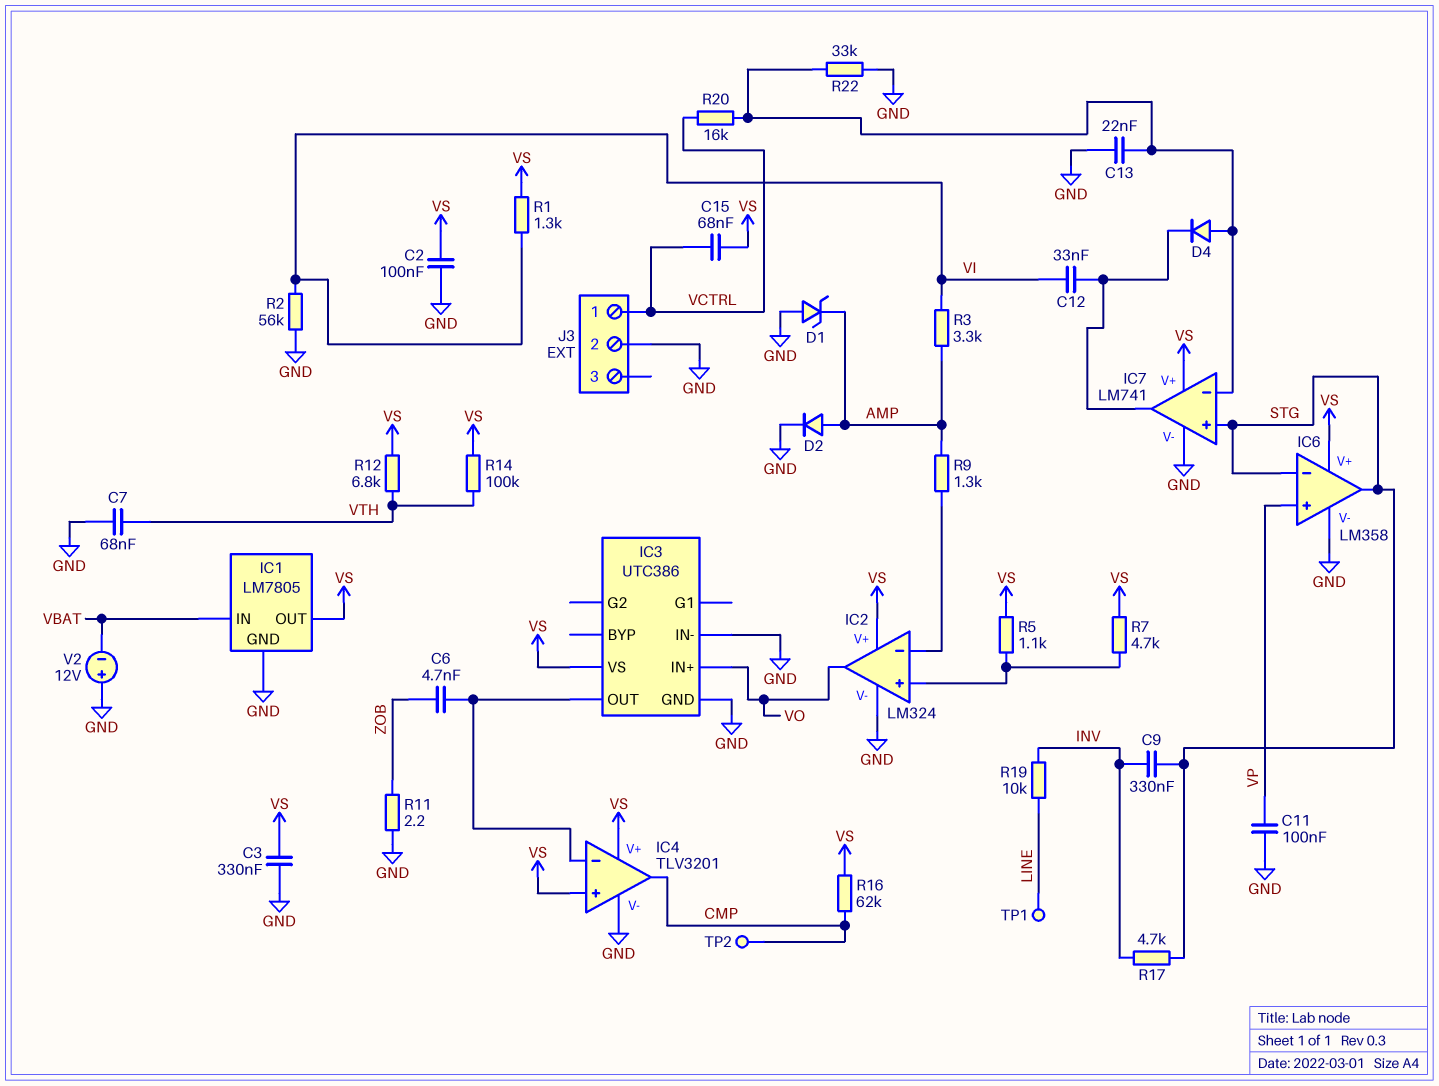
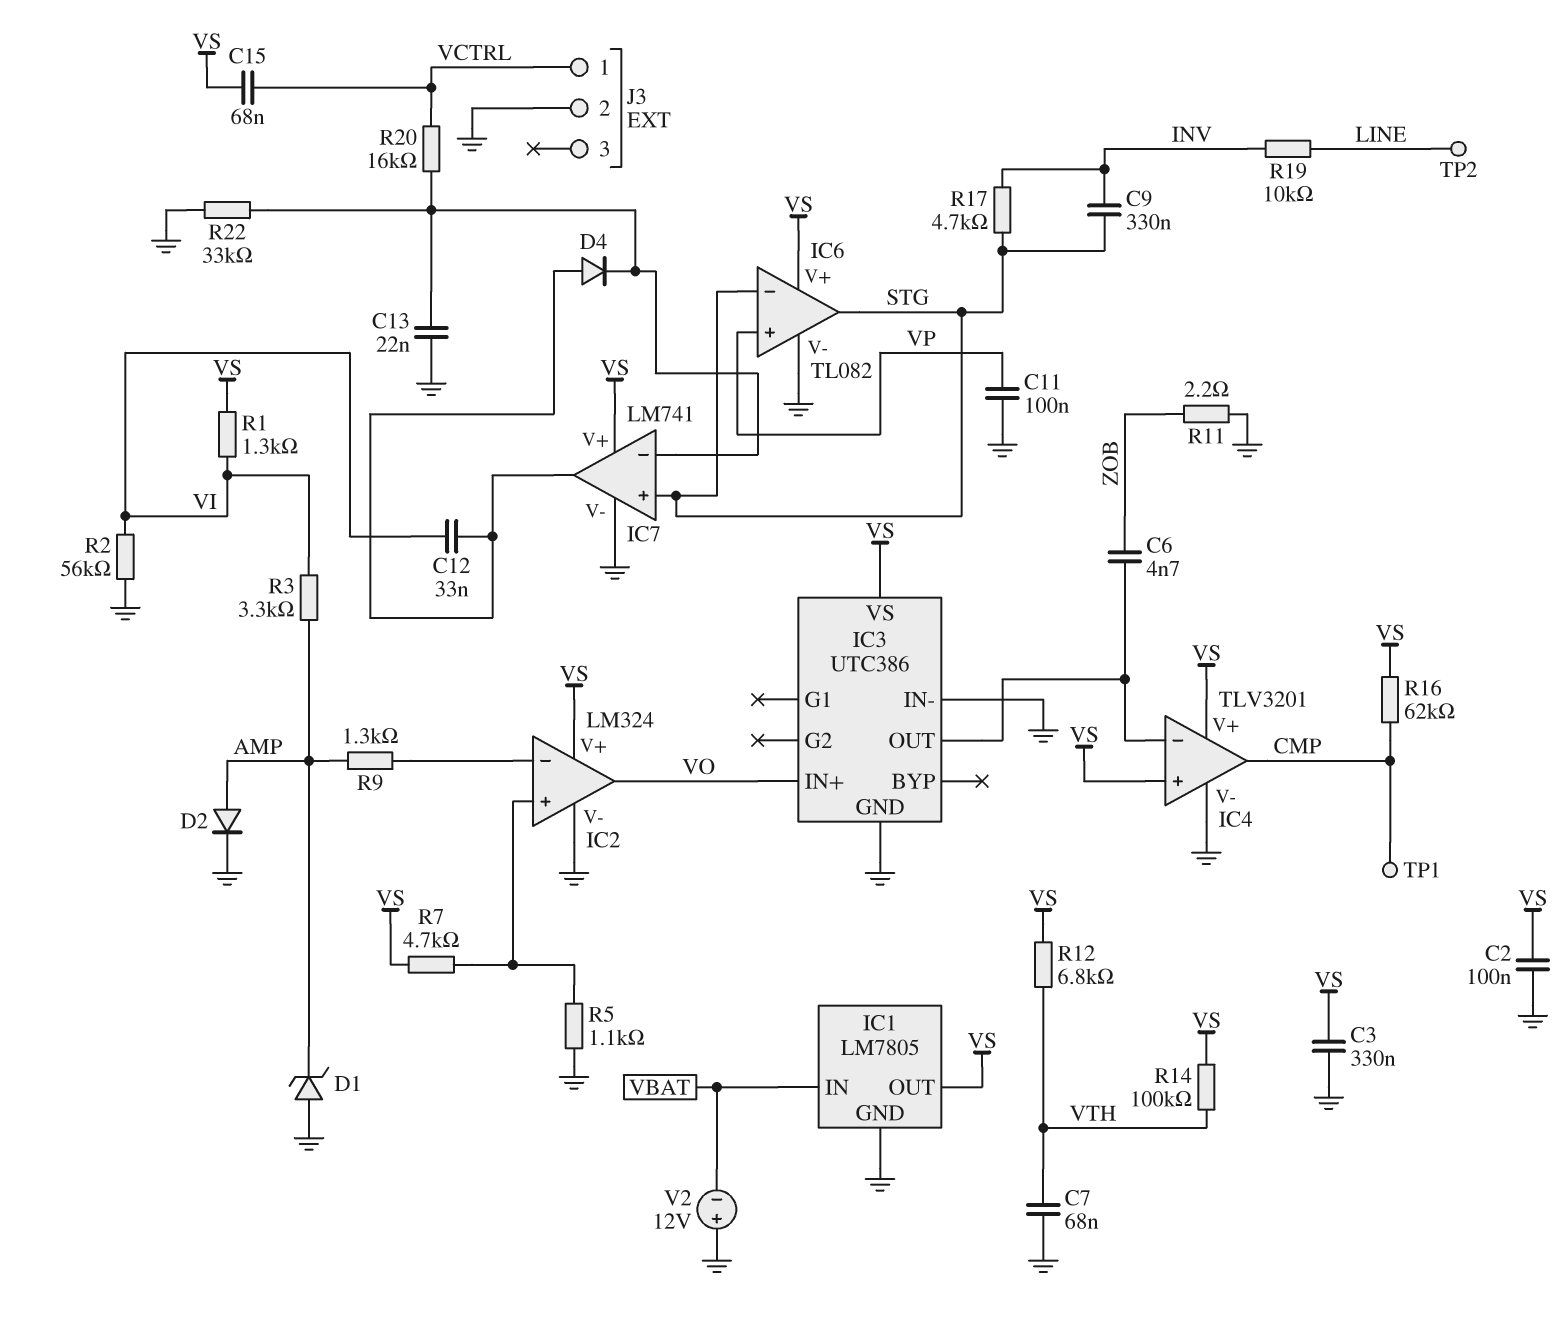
D4: diode (A IC7/in-, K IC7/out) -> diode (A IC7/out, K IC7/in-)
IC6: LM358 -> TL082
R5: 1.1k (IC2/in+, VS) -> 1.1k (GND, IC2/in+)
TP1: test point (LINE) -> test point (CMP)
TP2: test point (CMP) -> test point (LINE)

